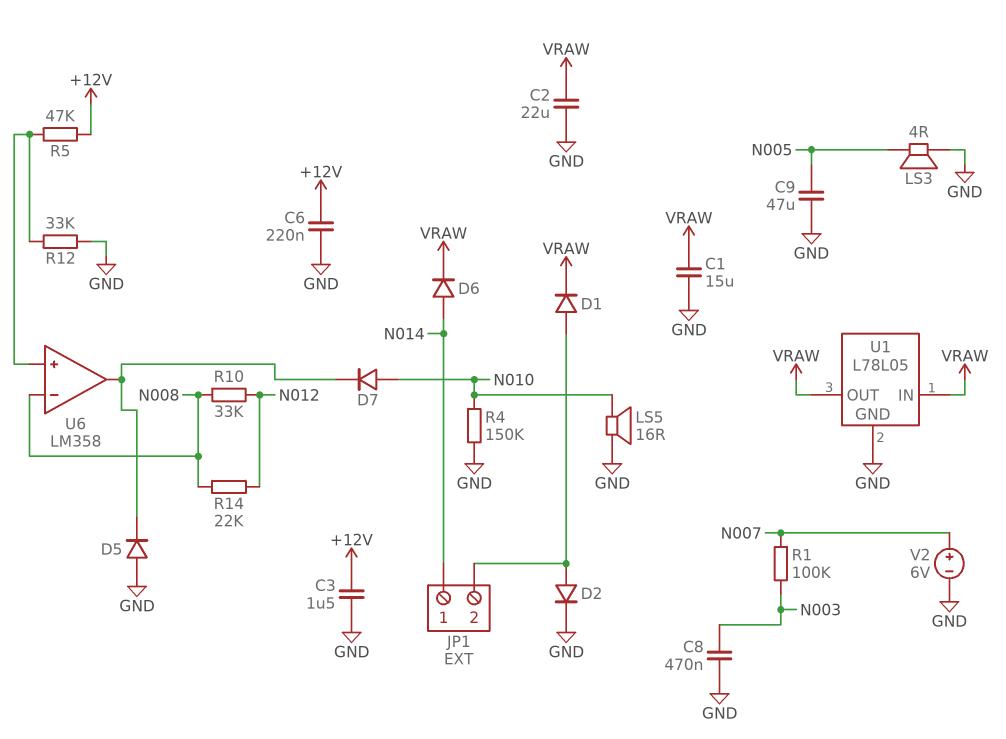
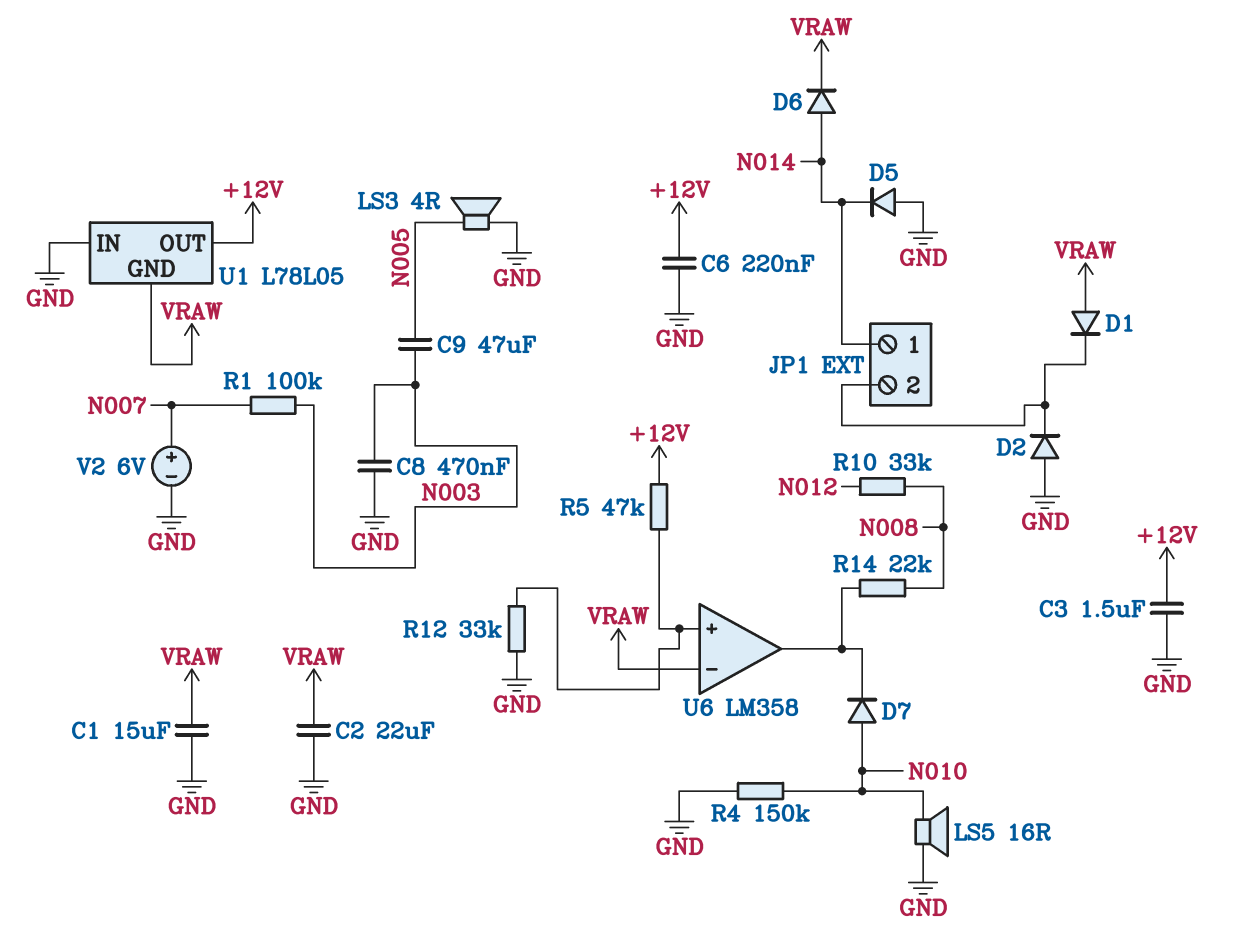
C9: 47uF (GND, N005) -> 47uF (N003, N005)
D1: diode (A JP1/2, K VRAW) -> diode (A VRAW, K JP1/2)
D2: diode (A JP1/2, K GND) -> diode (A GND, K JP1/2)
D5: diode (A GND, K U6/out) -> diode (A GND, K N014)
R14: 22k (N008, N012) -> 22k (N008, U6/out)
U1 pin GND: GND -> VRAW
U1 pin IN: VRAW -> GND
U1 pin OUT: VRAW -> +12V
U6 pin in-: N008 -> VRAW

